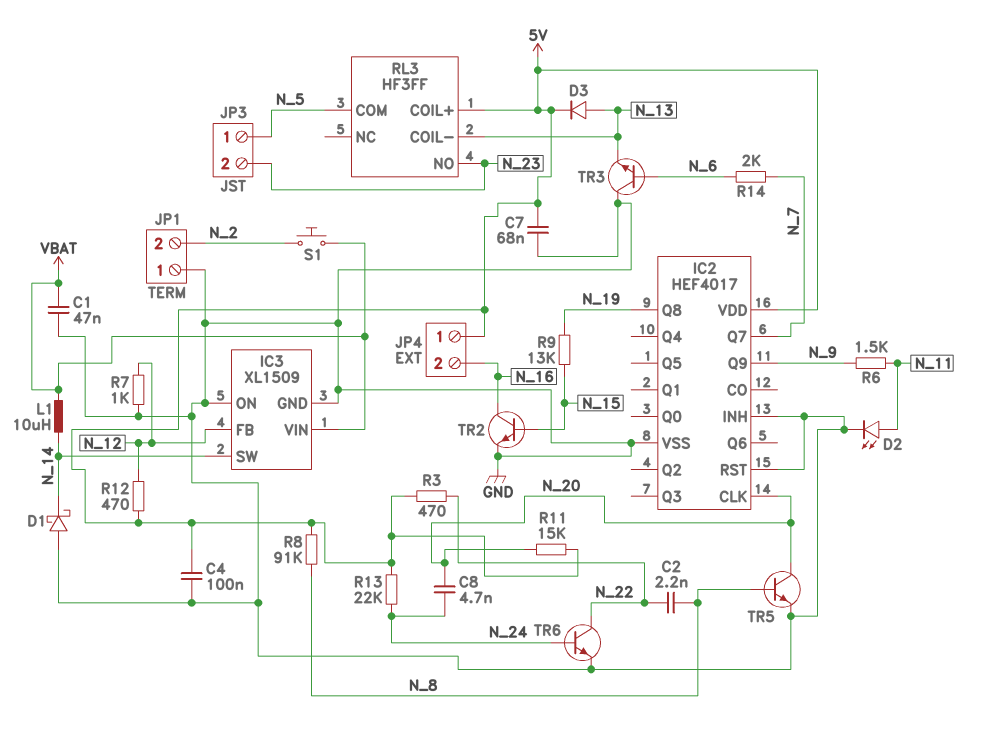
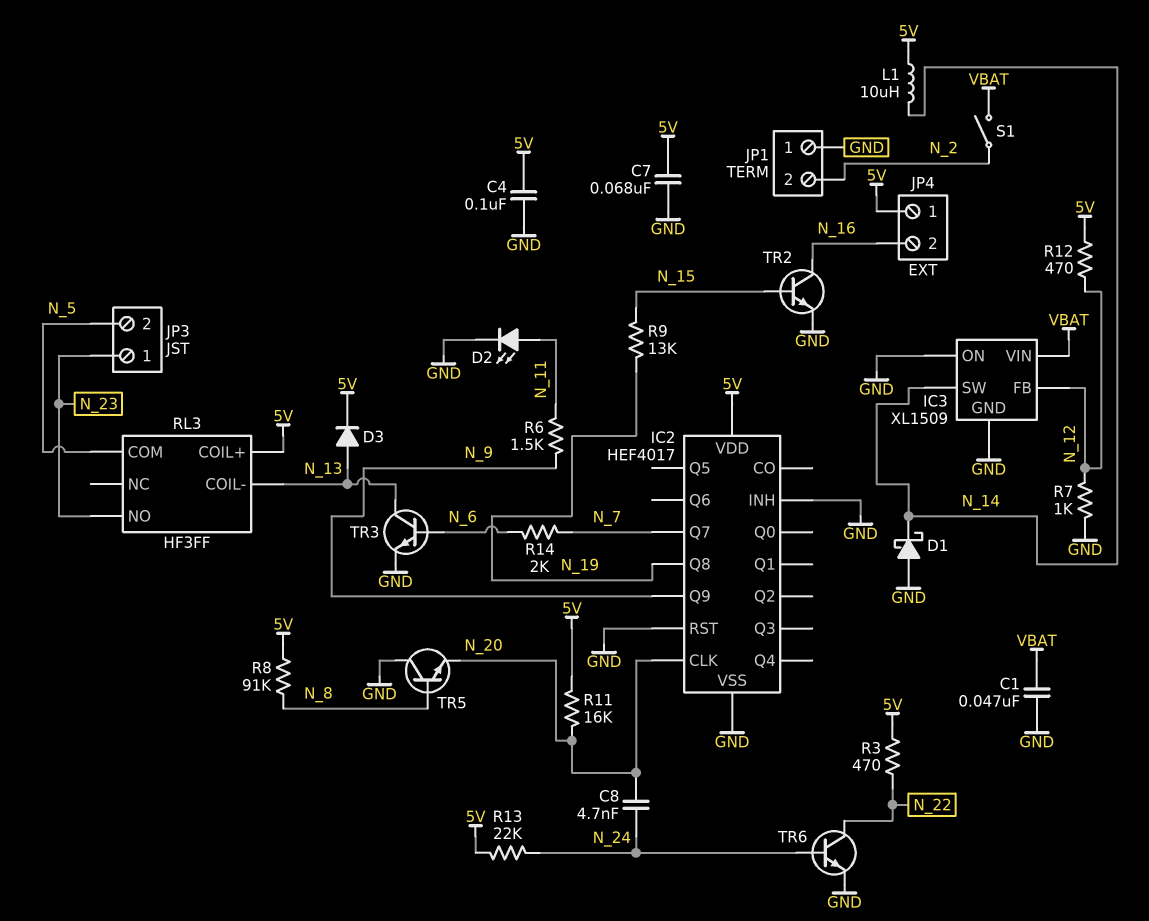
C2: 2.2nF (N_8, N_22) -> none
JP3 pin 1: N_5 -> N_23
JP3 pin 2: N_23 -> N_5
L1: 10uH (N_14, VBAT) -> 10uH (5V, N_14)
R11: 15k (5V, N_20) -> 16k (5V, N_20)
S1: button (N_2, VBAT) -> switch (N_2, VBAT)
TR3: NPN (B N_6, C GND, E N_13) -> NPN (B N_6, C N_13, E GND)
TR5: NPN (B N_8, C N_20, E GND) -> NPN (B N_8, C GND, E N_20)

